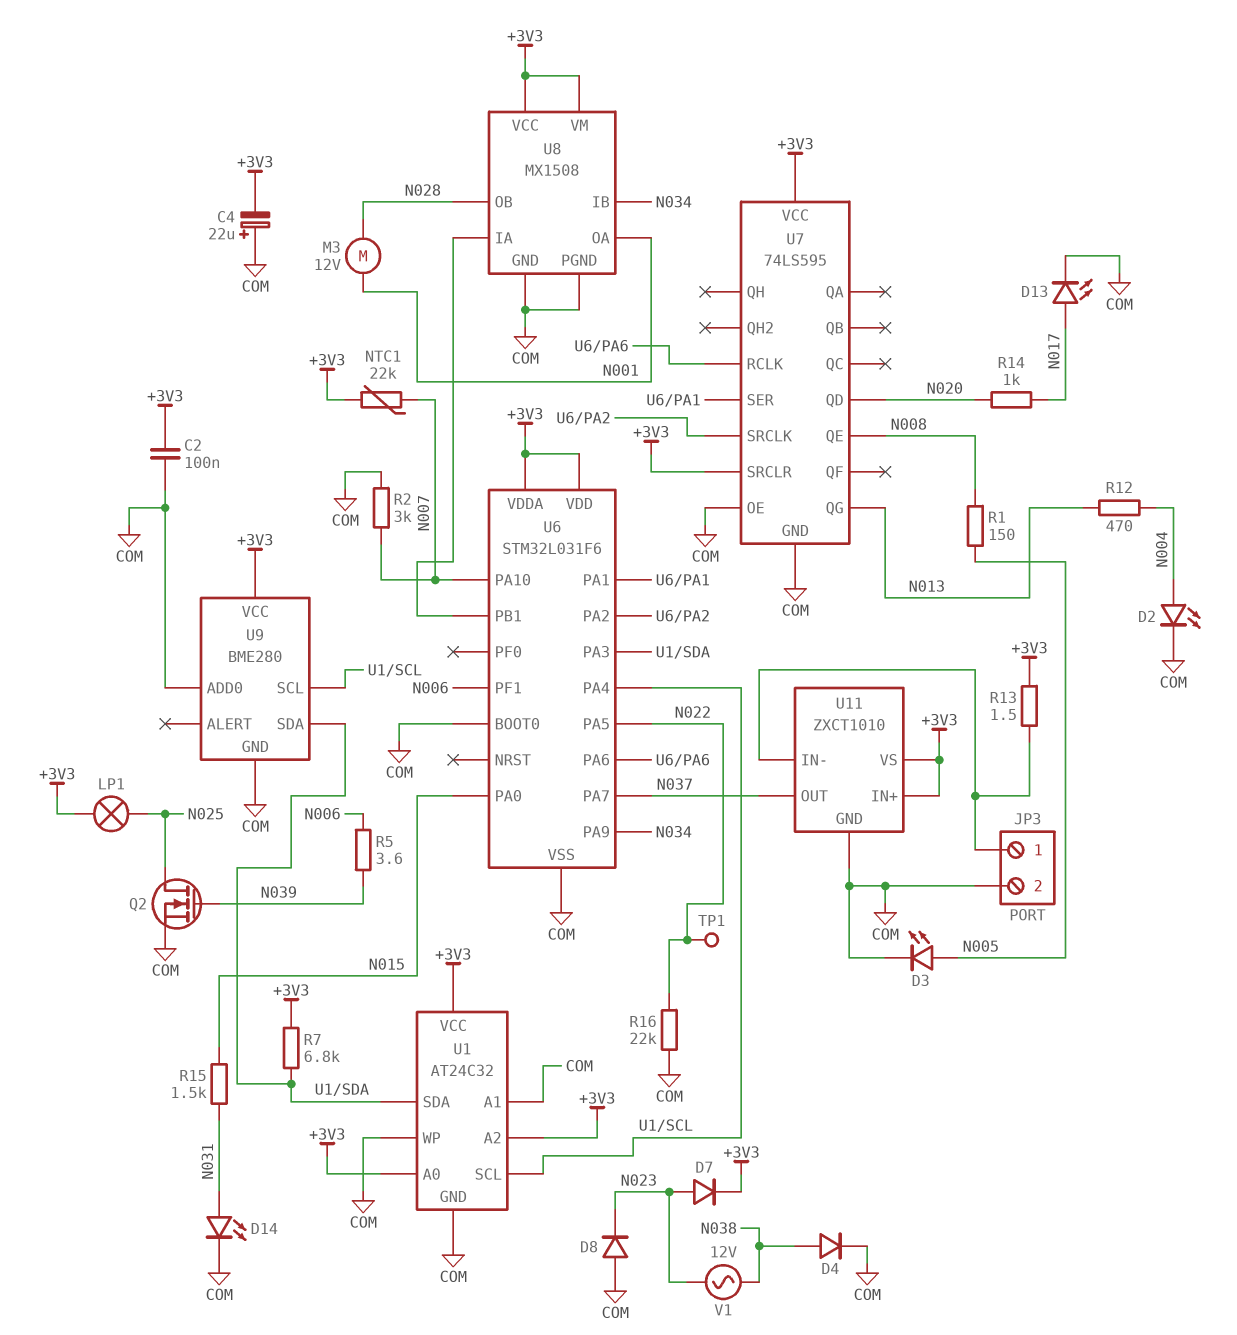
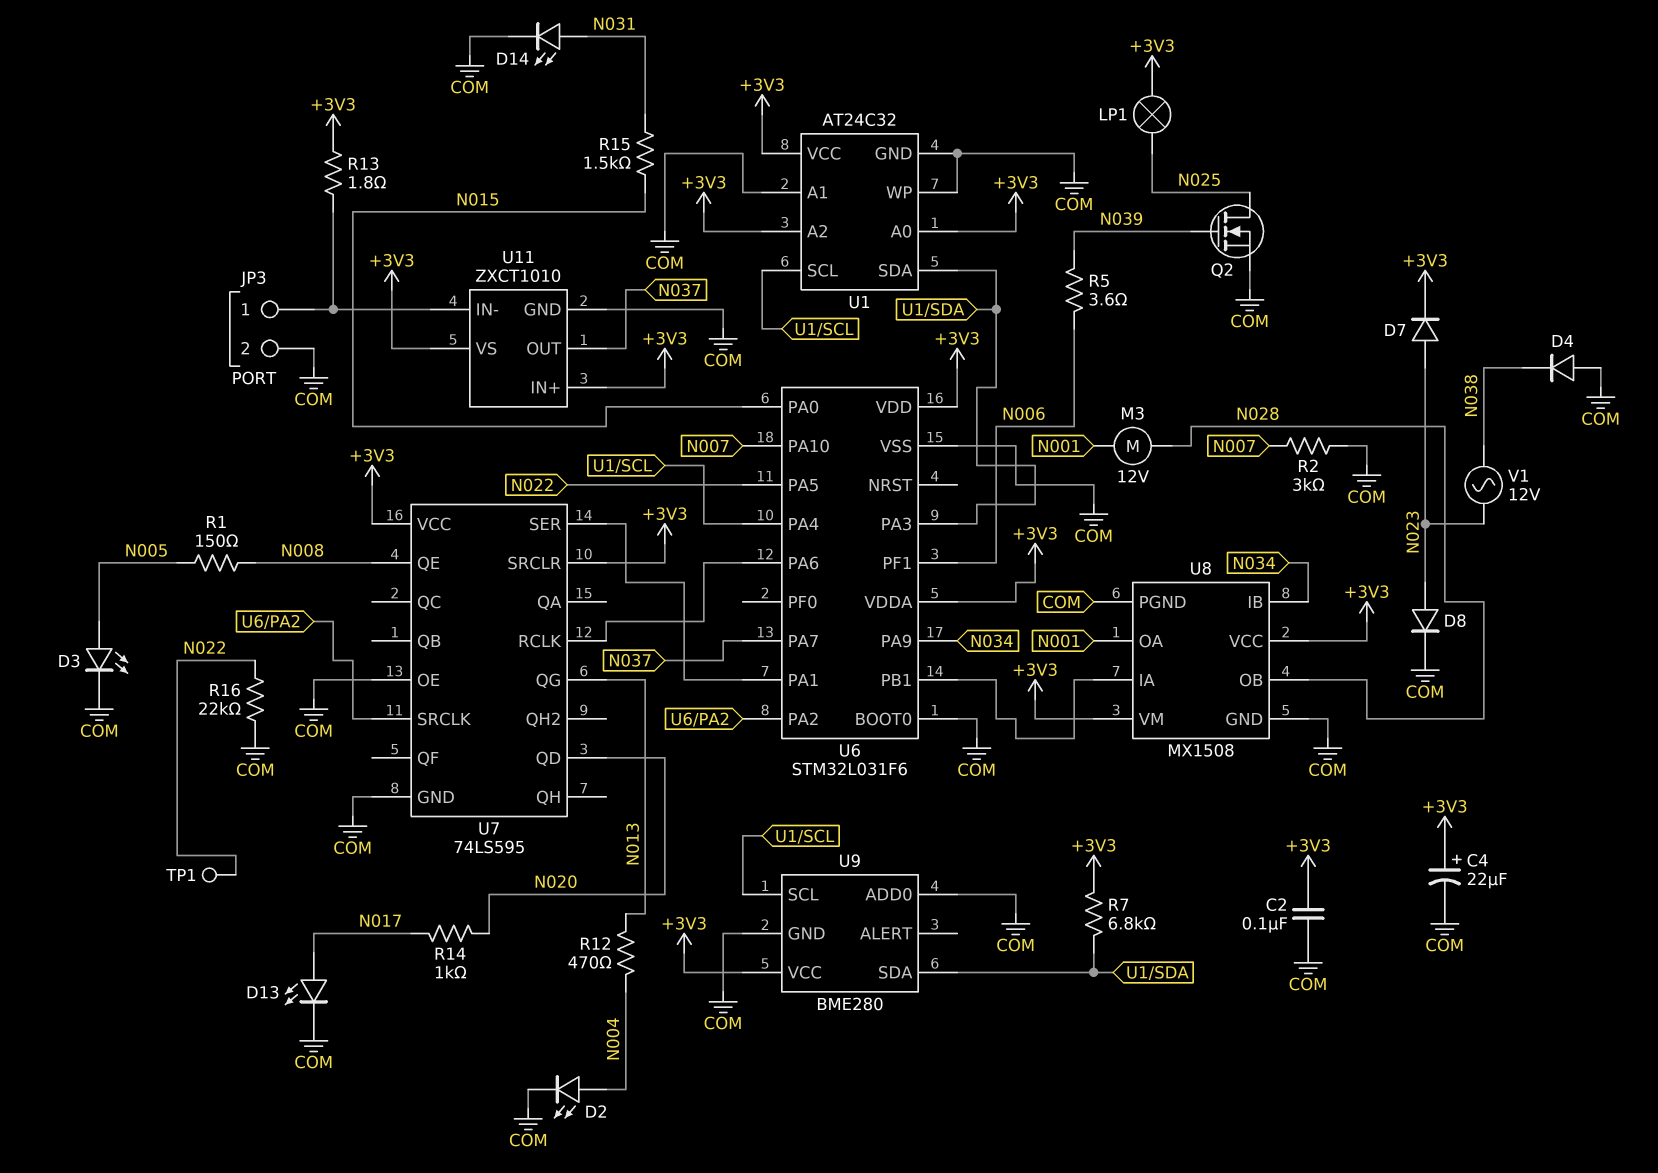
C4: 22uF (plus COM, minus +3V3) -> 22uF (plus +3V3, minus COM)
D4: diode (A N038, K COM) -> diode (A COM, K N038)
D8: diode (A COM, K N023) -> diode (A N023, K COM)
NTC1: 22k (+3V3, N007) -> none
R13: 1.5 (+3V3, JP3/1) -> 1.8 (+3V3, JP3/1)

